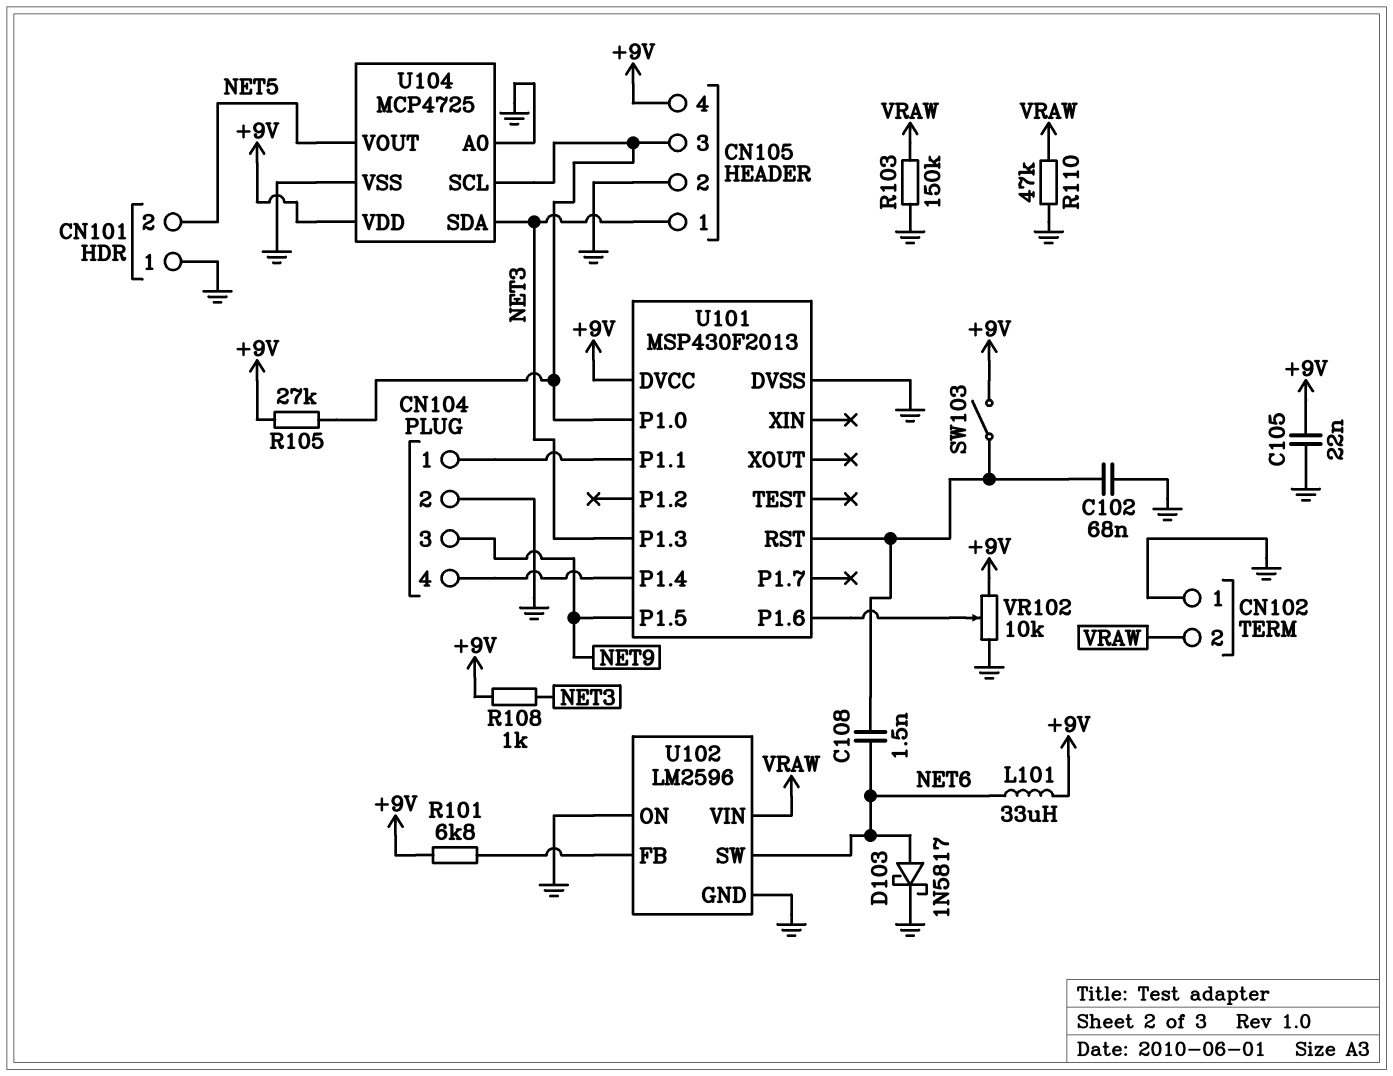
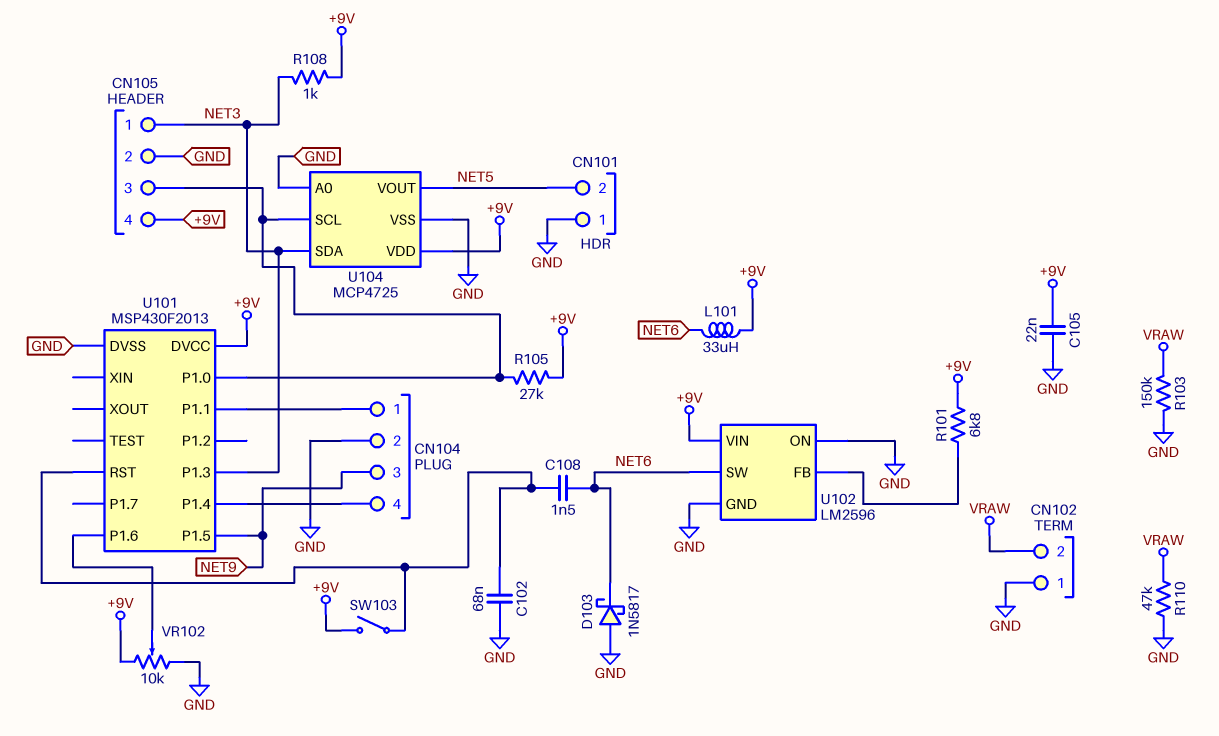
D103: schottky 1N5817 (A NET6, K GND) -> schottky 1N5817 (A GND, K NET6)
U102 pin VIN: VRAW -> +9V

